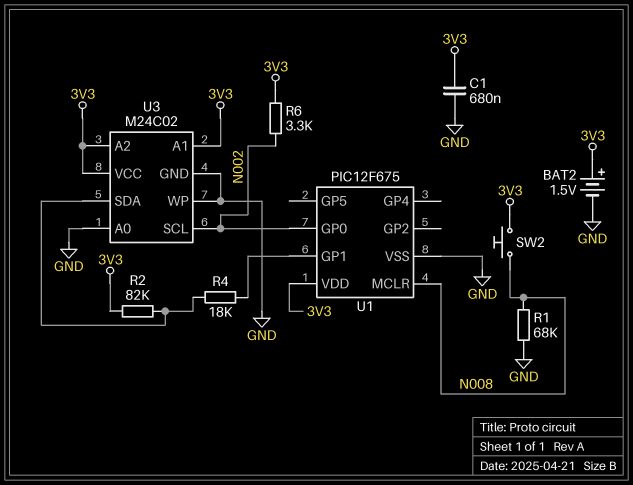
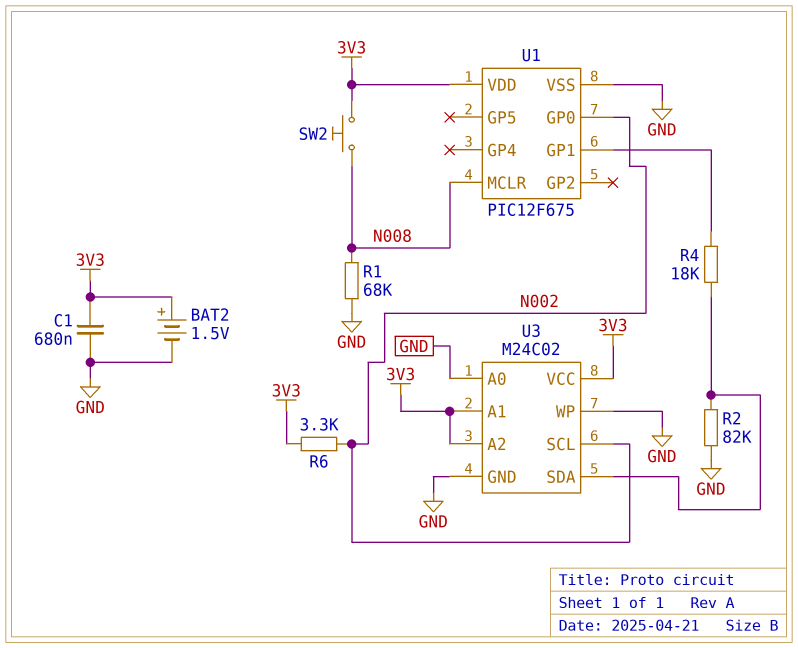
R2: 82k (3V3, U3/SDA) -> 82k (GND, U3/SDA)

